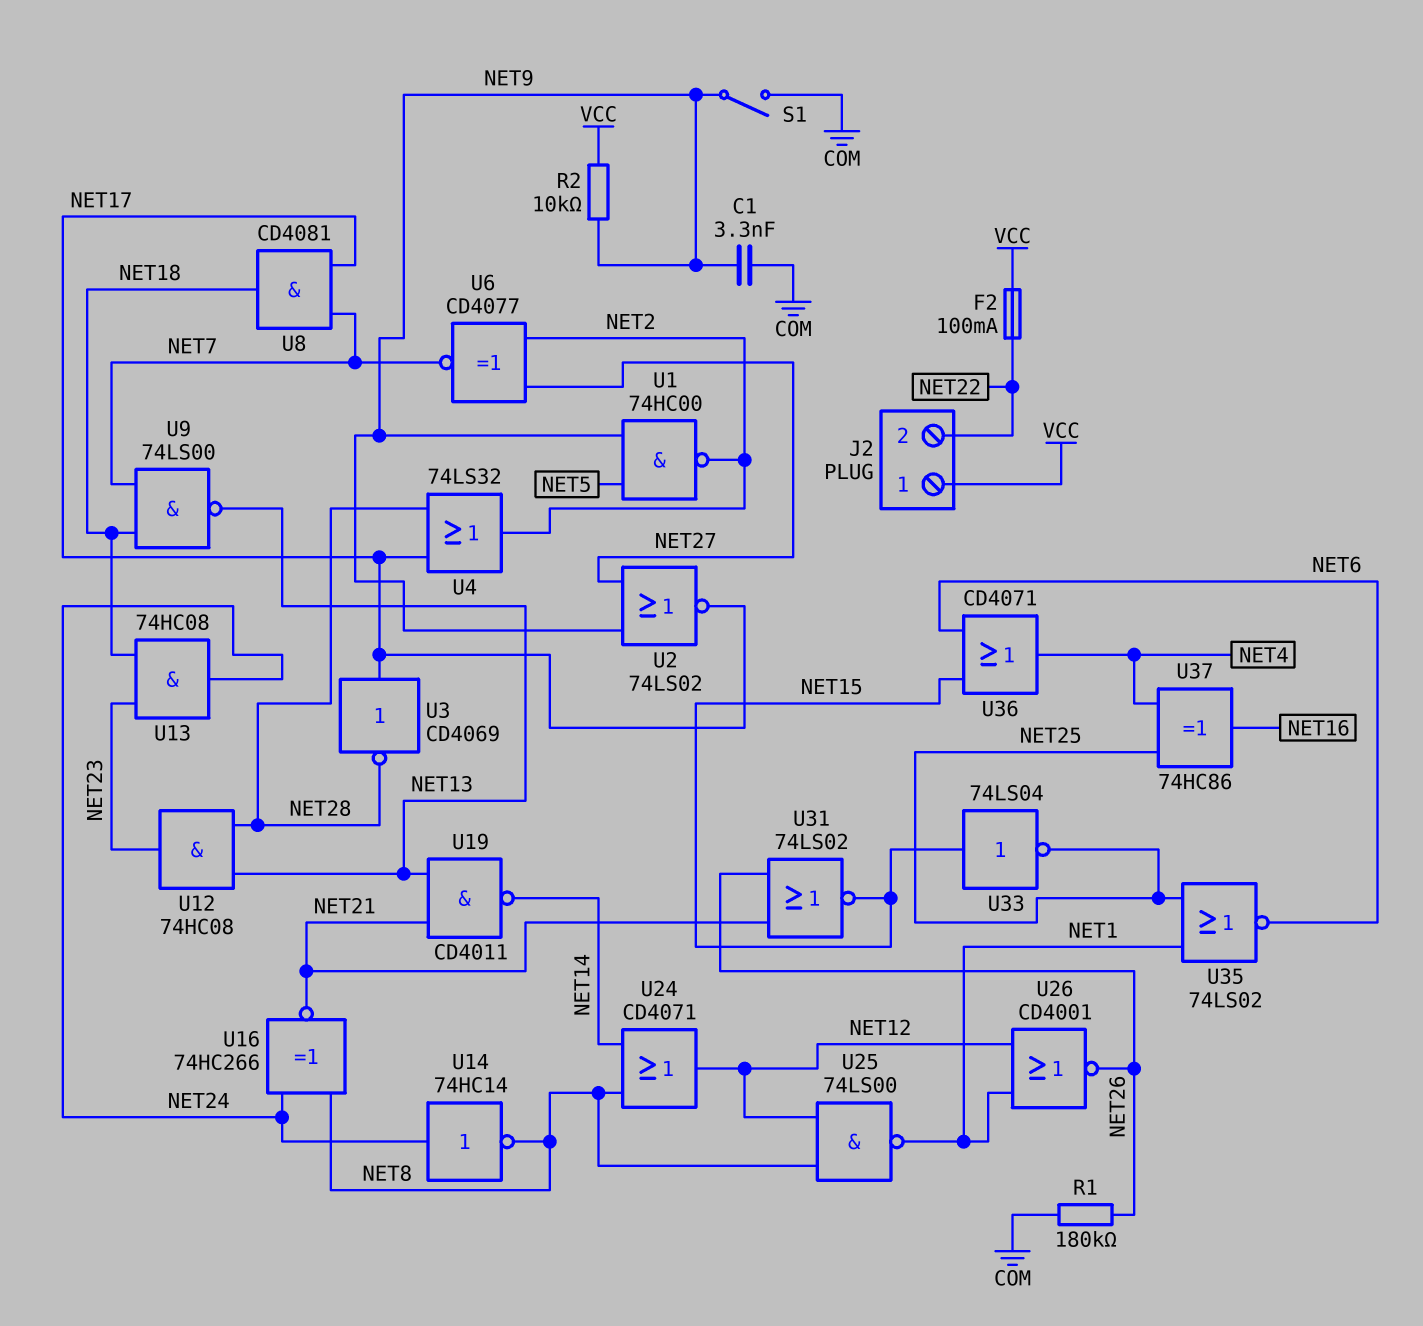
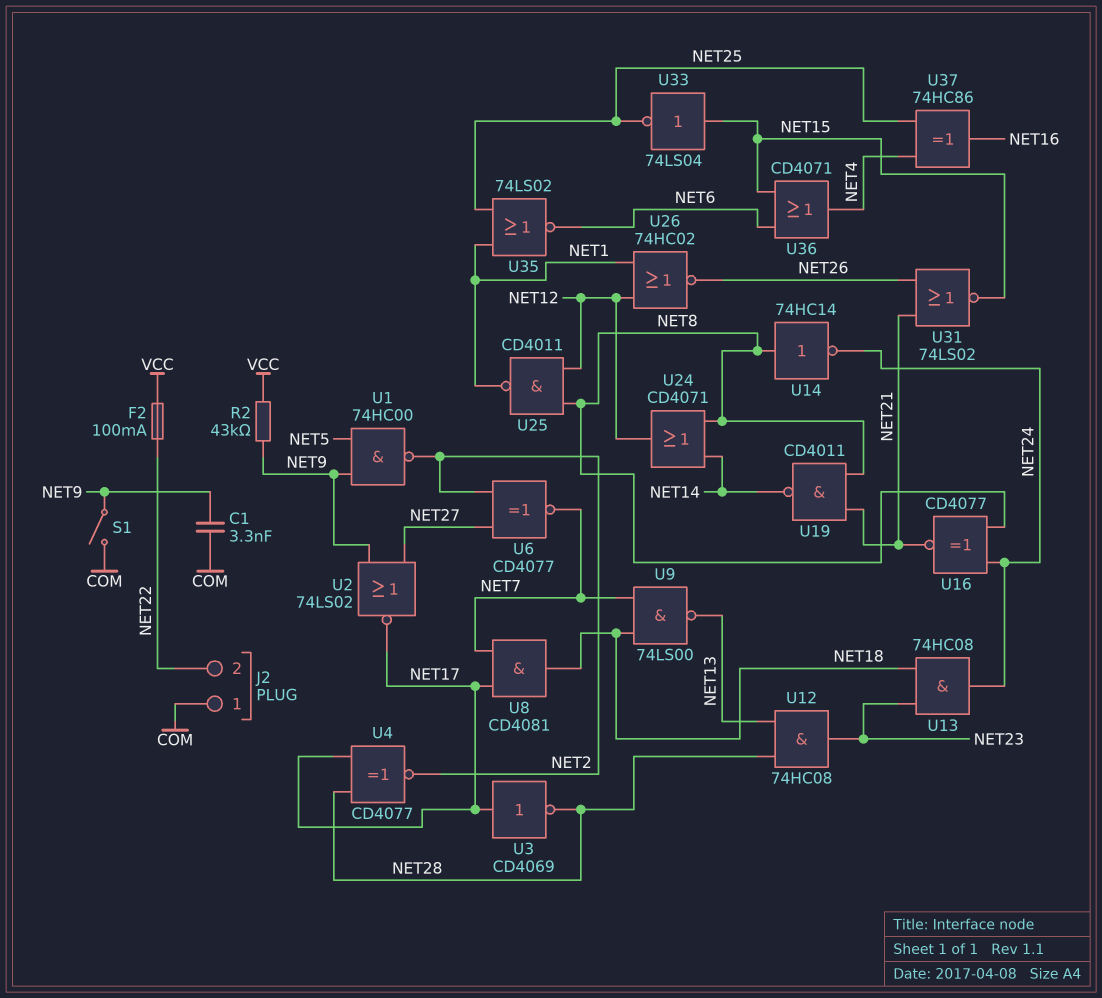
J2 pin 1: VCC -> COM
R1: 180k (COM, NET26) -> none
R2: 10k (NET9, VCC) -> 43k (NET9, VCC)
U4: OR 74LS32 (in NET17, in NET28, out NET2) -> XNOR CD4077 (in NET17, in NET28, out NET2)
U14: NOT 74HC14 (in NET24, out NET8) -> NOT 74HC14 (in NET8, out NET24)
U16: XNOR 74HC266 (in NET8, in NET24, out NET21) -> XNOR CD4077 (in NET8, in NET24, out NET21)
U19: NAND CD4011 (in NET13, in NET21, out NET14) -> NAND CD4011 (in NET8, in NET21, out NET14)
U25: NAND 74LS00 (in NET8, in NET12, out NET1) -> NAND CD4011 (in NET8, in NET12, out NET1)
U26: NOR CD4001 (in NET1, in NET12, out NET26) -> NOR 74HC02 (in NET1, in NET12, out NET26)

